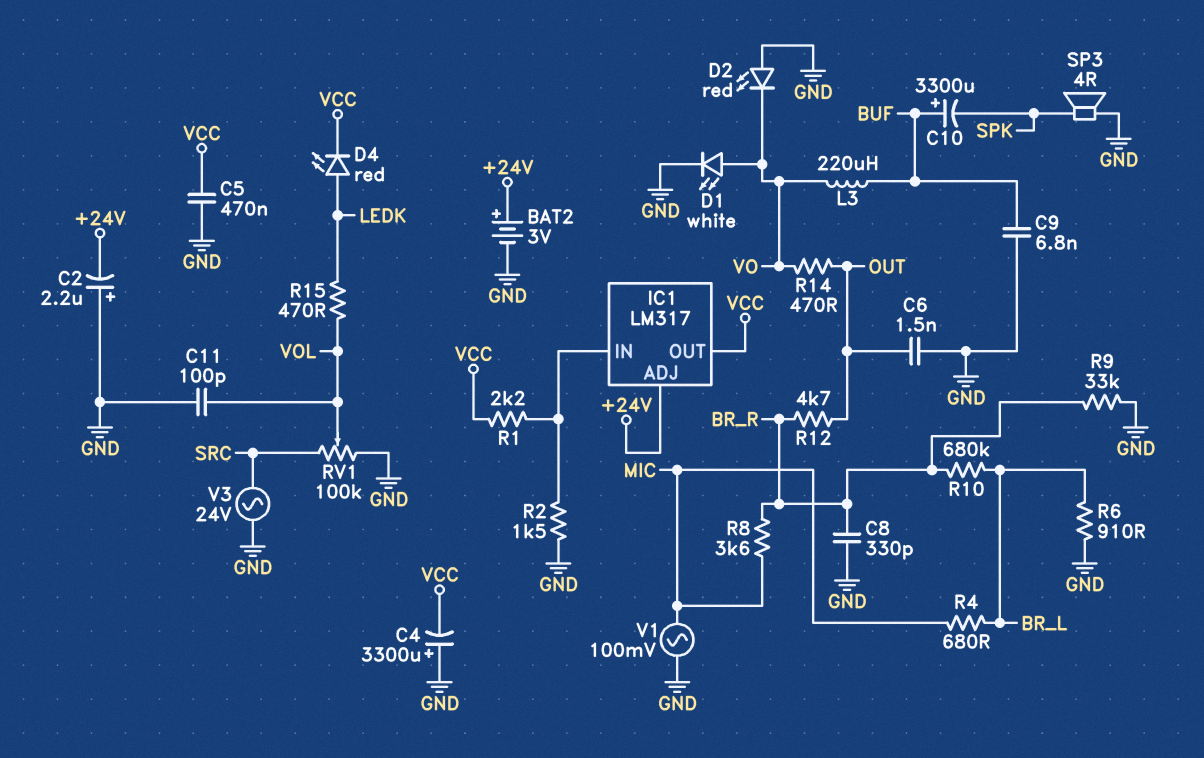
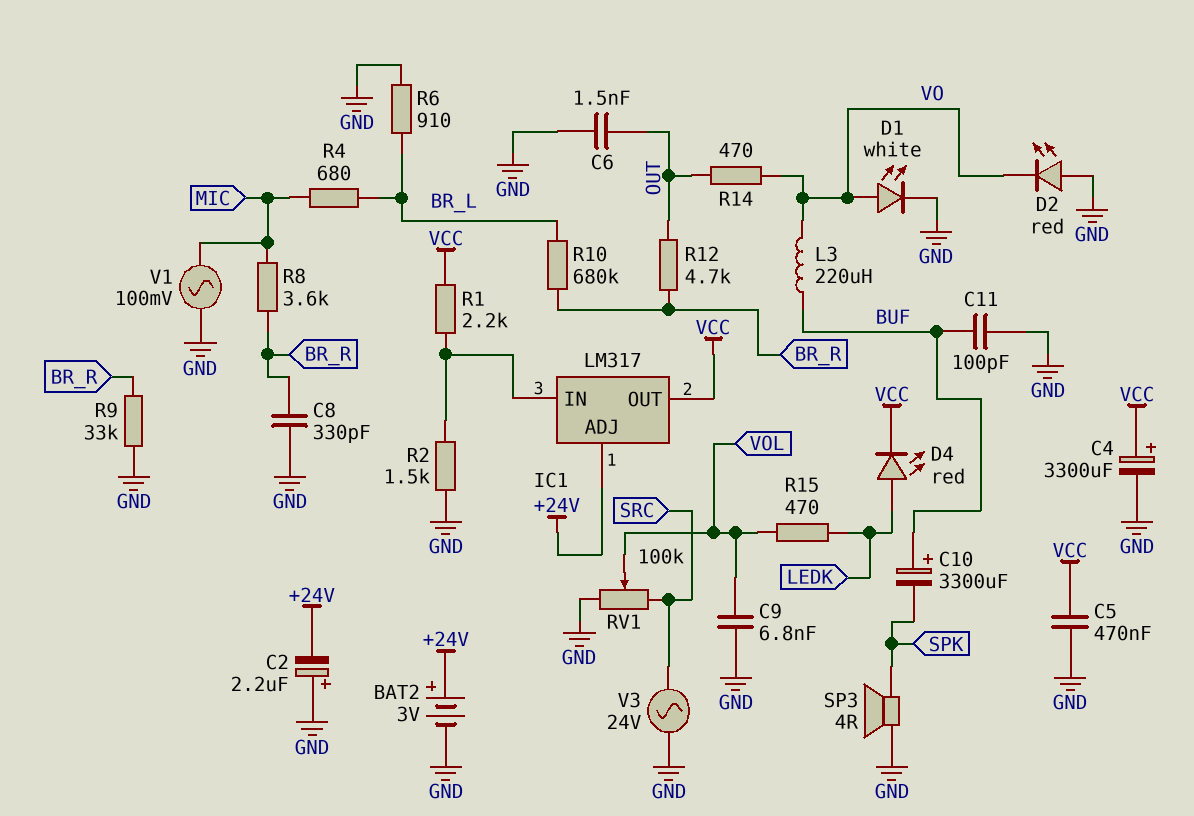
C4: 3300uF (plus GND, minus VCC) -> 3300uF (plus VCC, minus GND)
C9: 6.8nF (BUF, GND) -> 6.8nF (GND, VOL)
C11: 100pF (GND, VOL) -> 100pF (BUF, GND)

